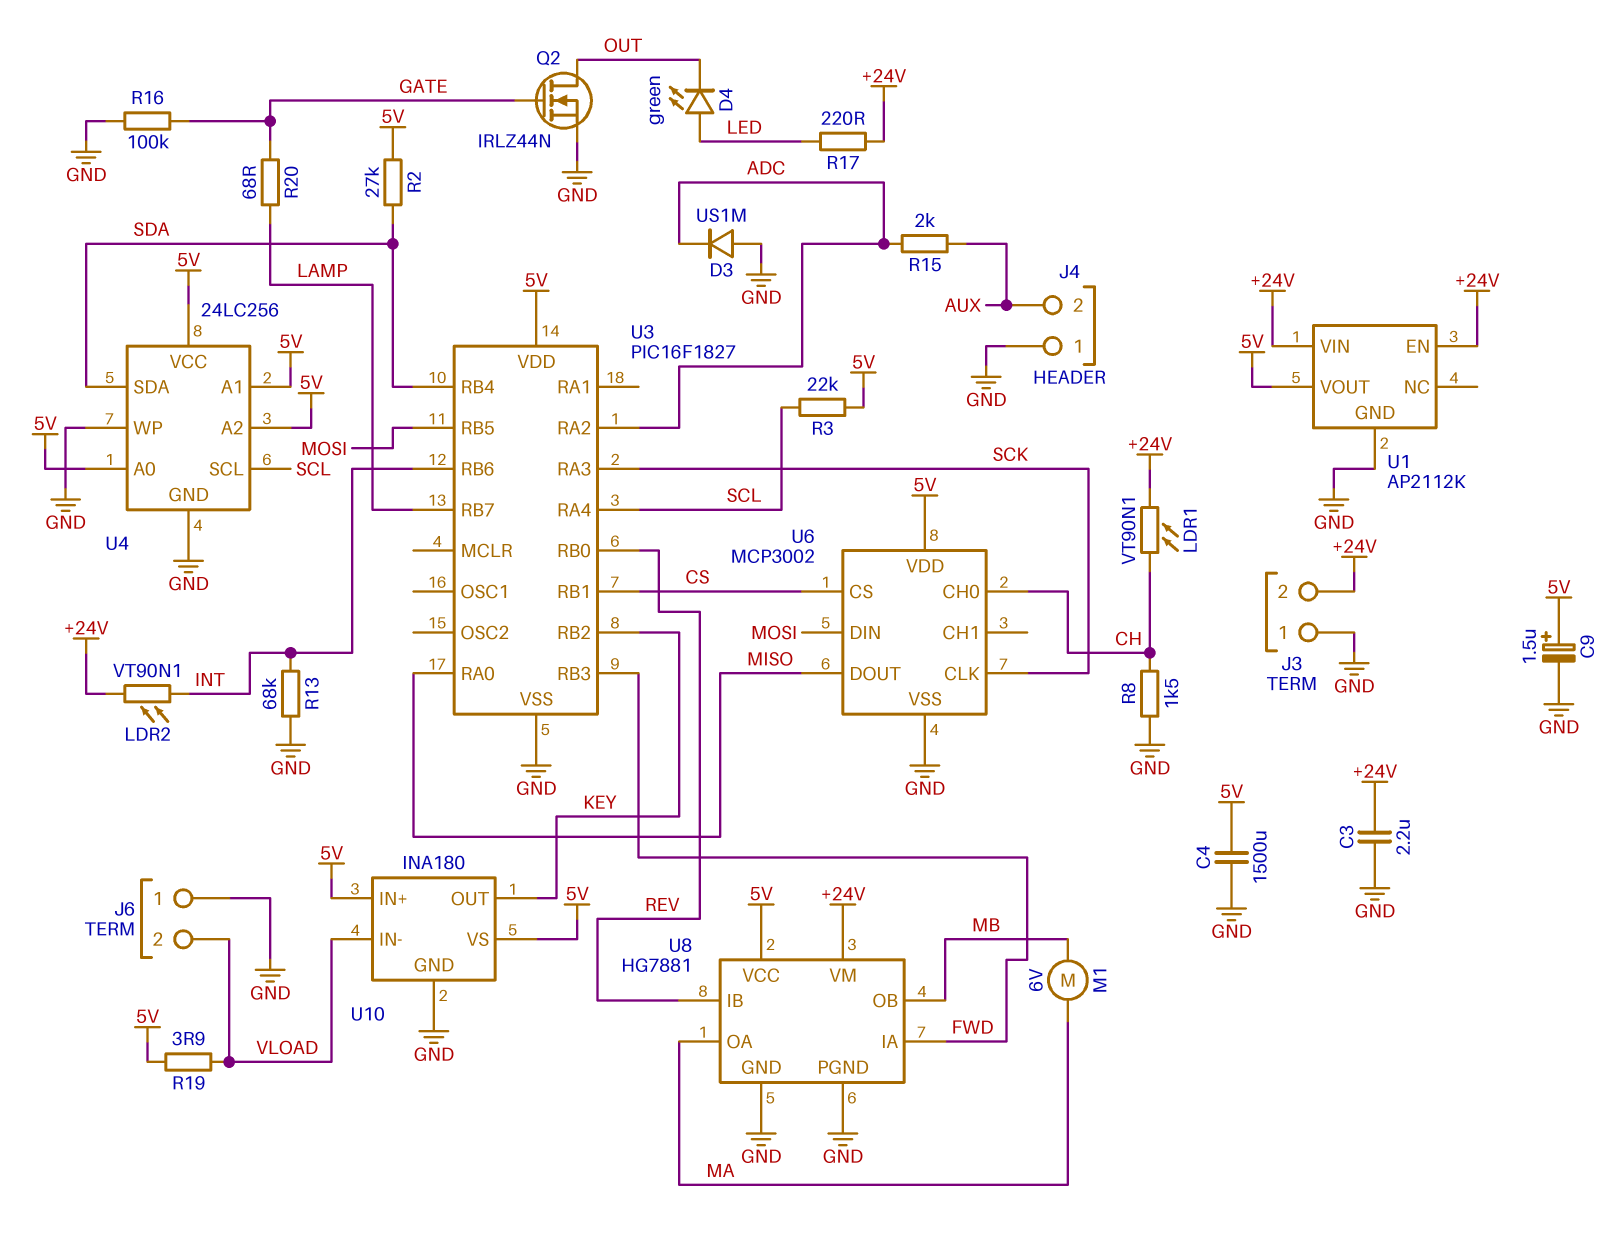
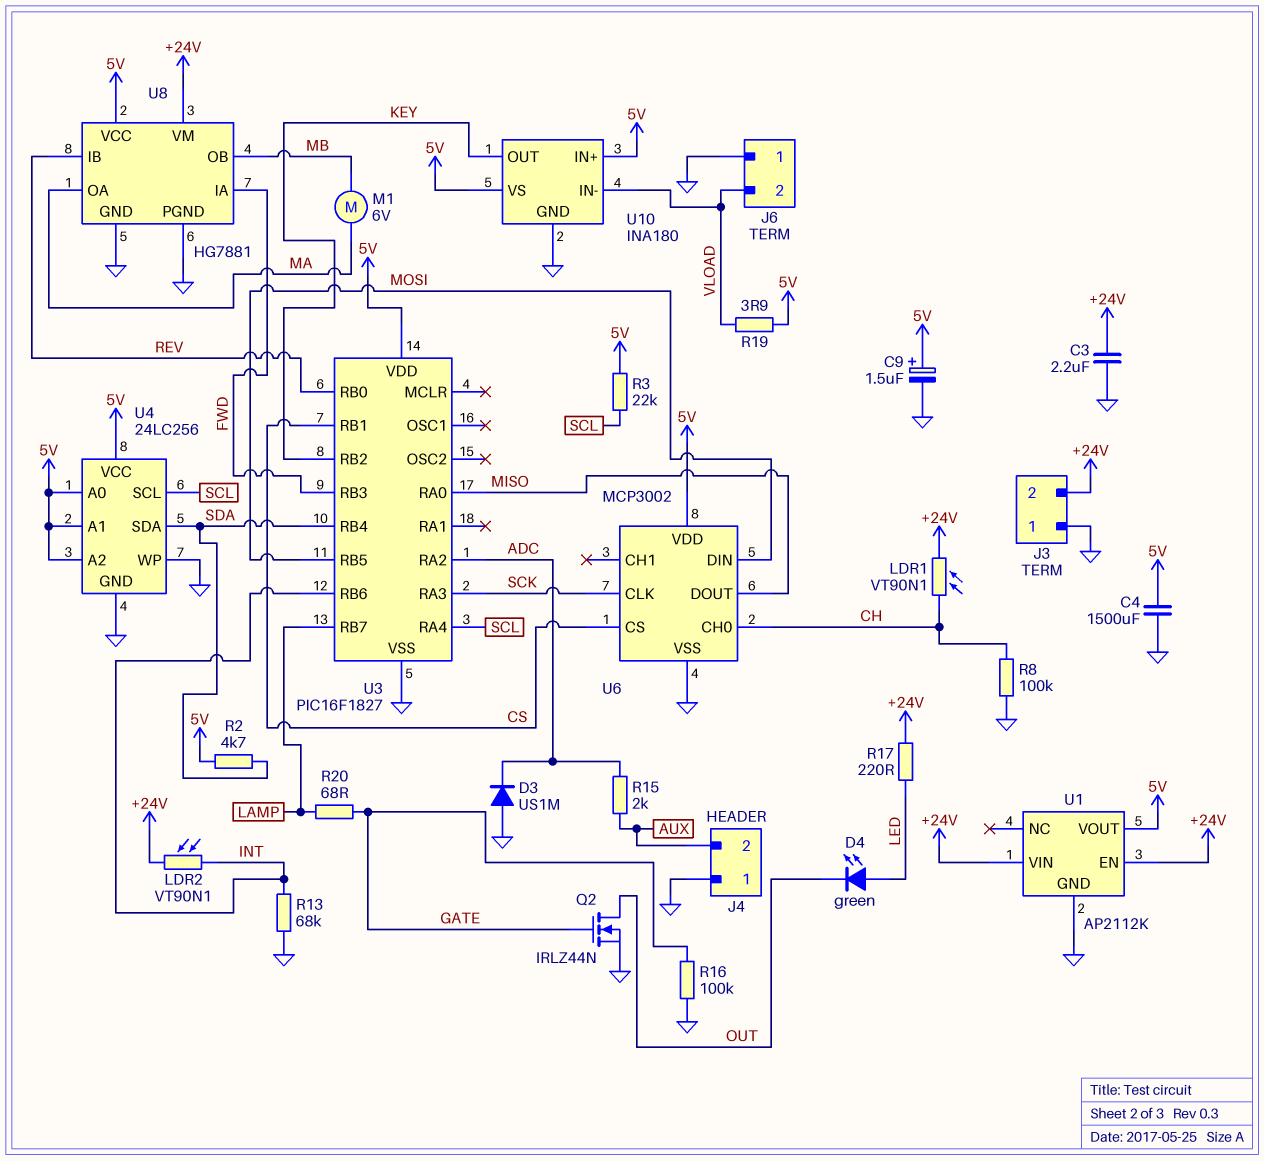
R2: 27k (5V, SDA) -> 4.7k (5V, SDA)
R8: 1.5k (CH, GND) -> 100k (CH, GND)

